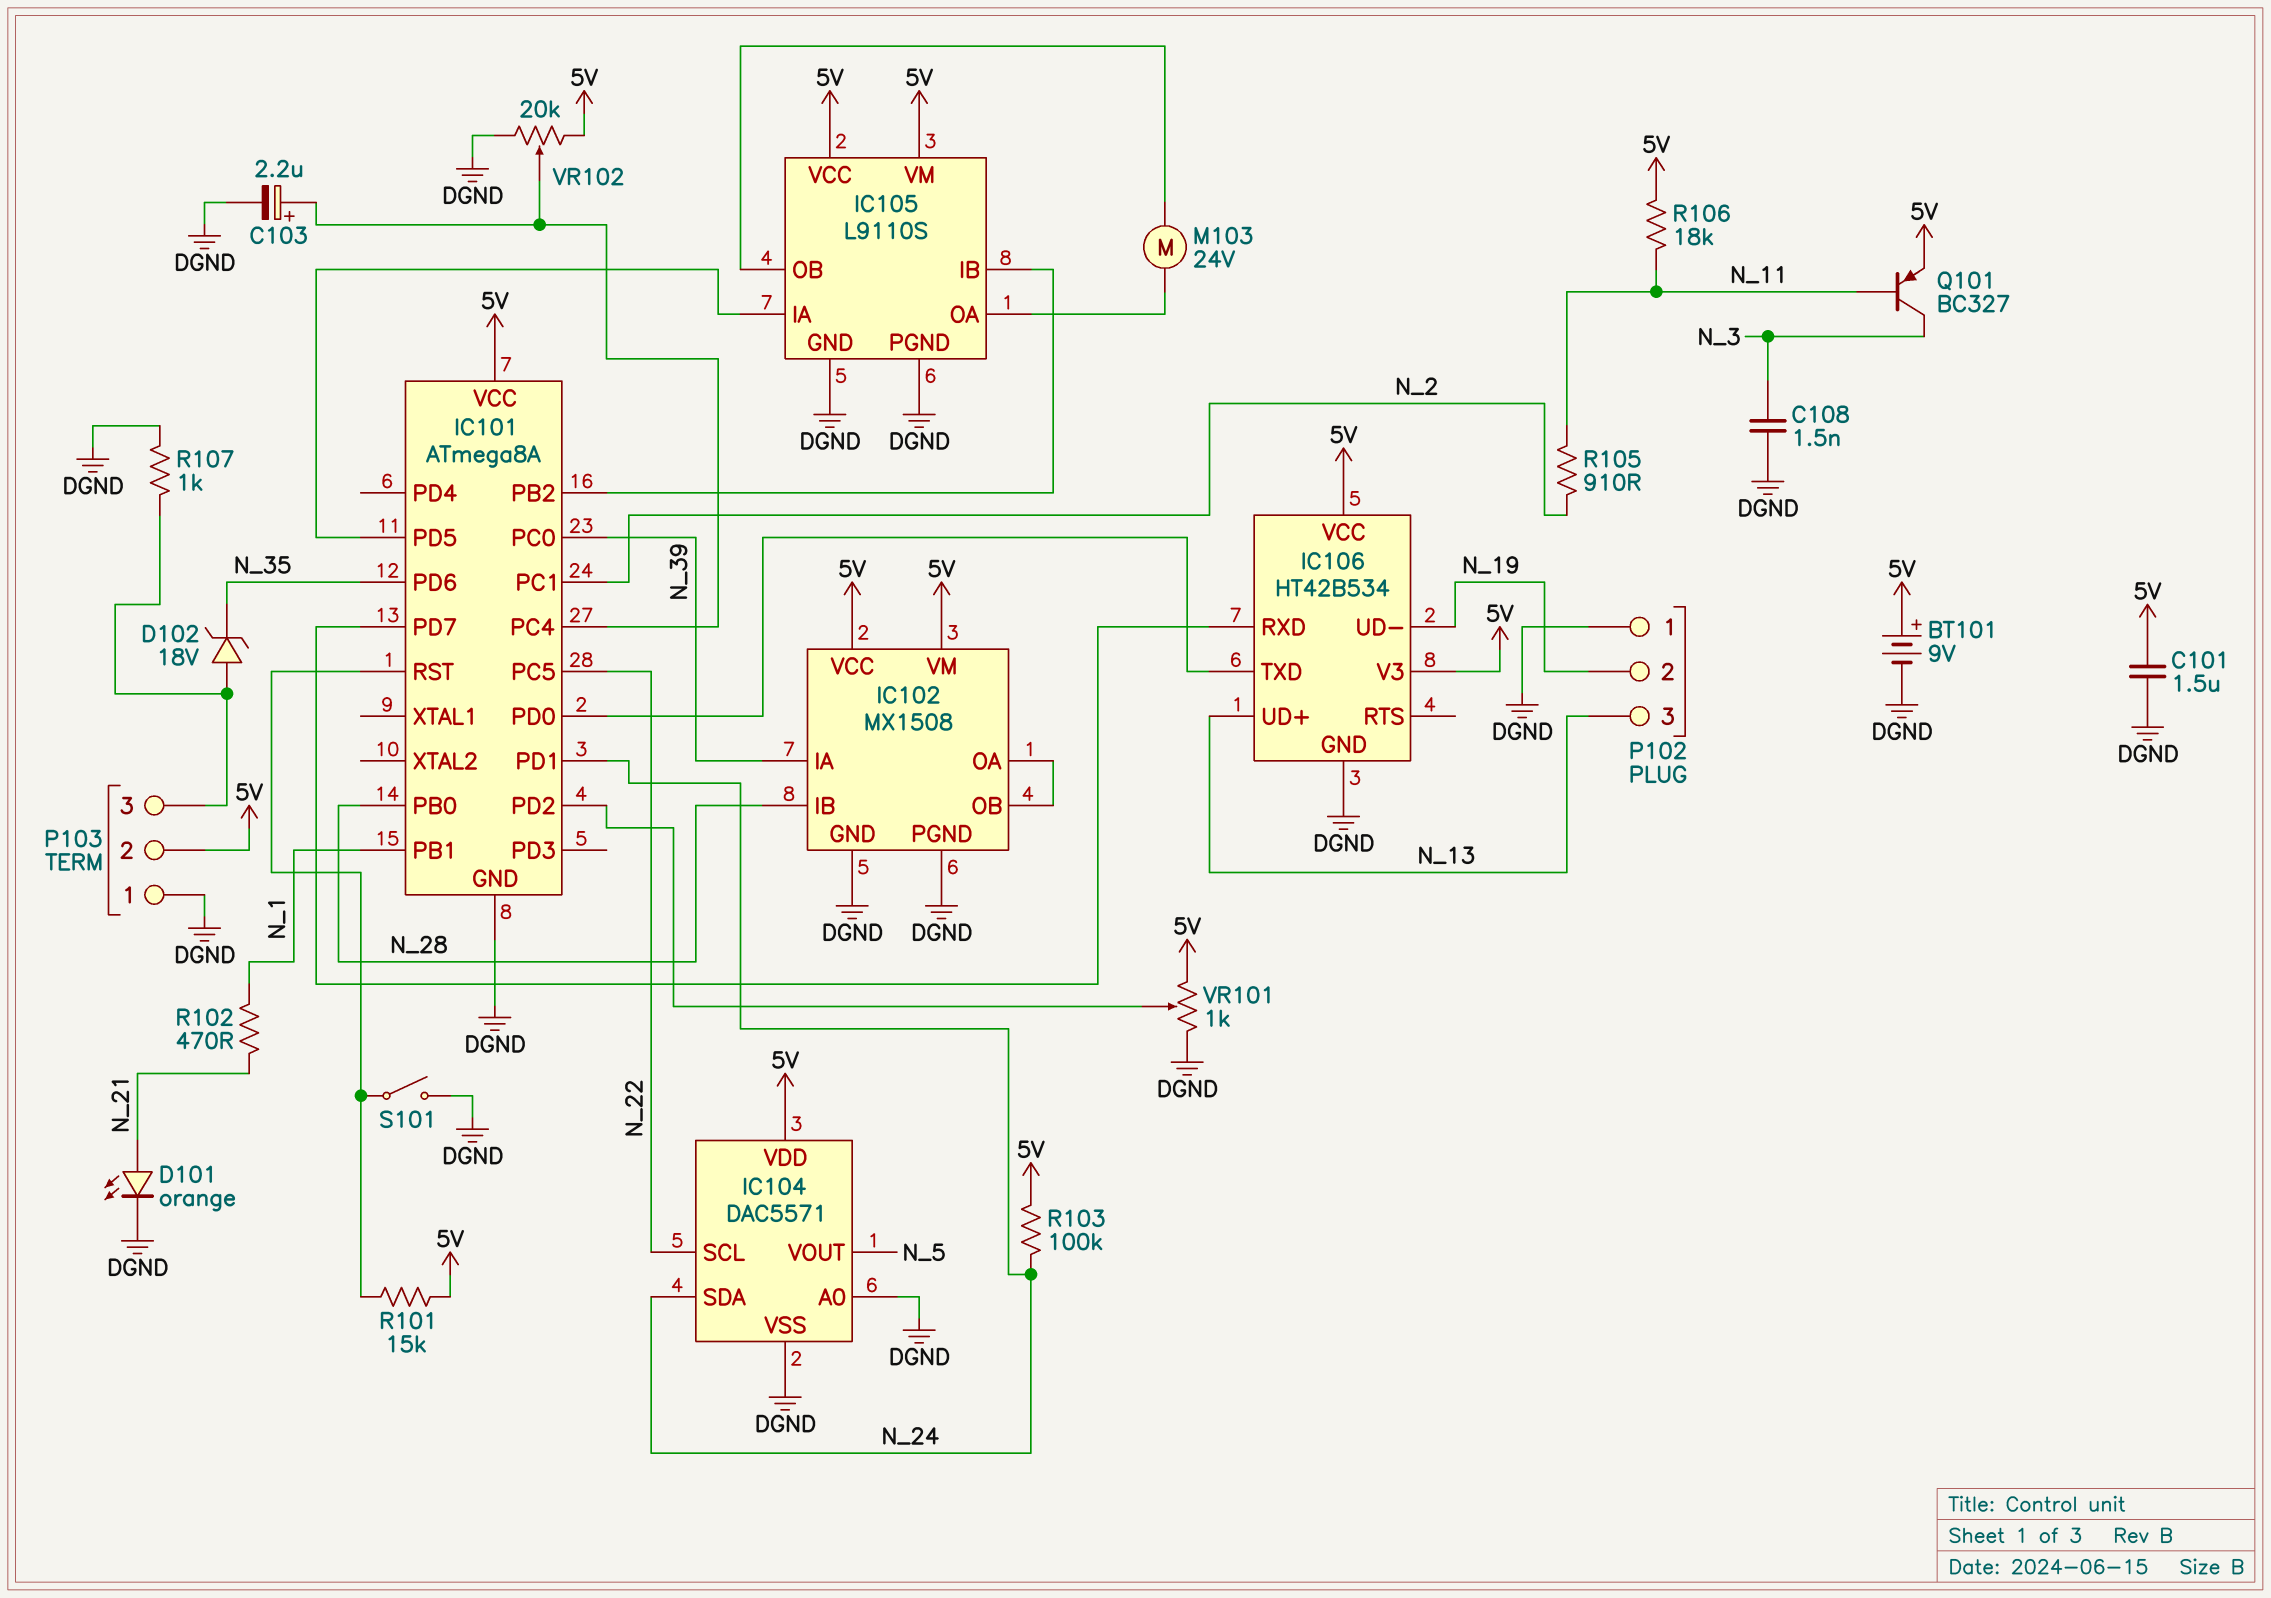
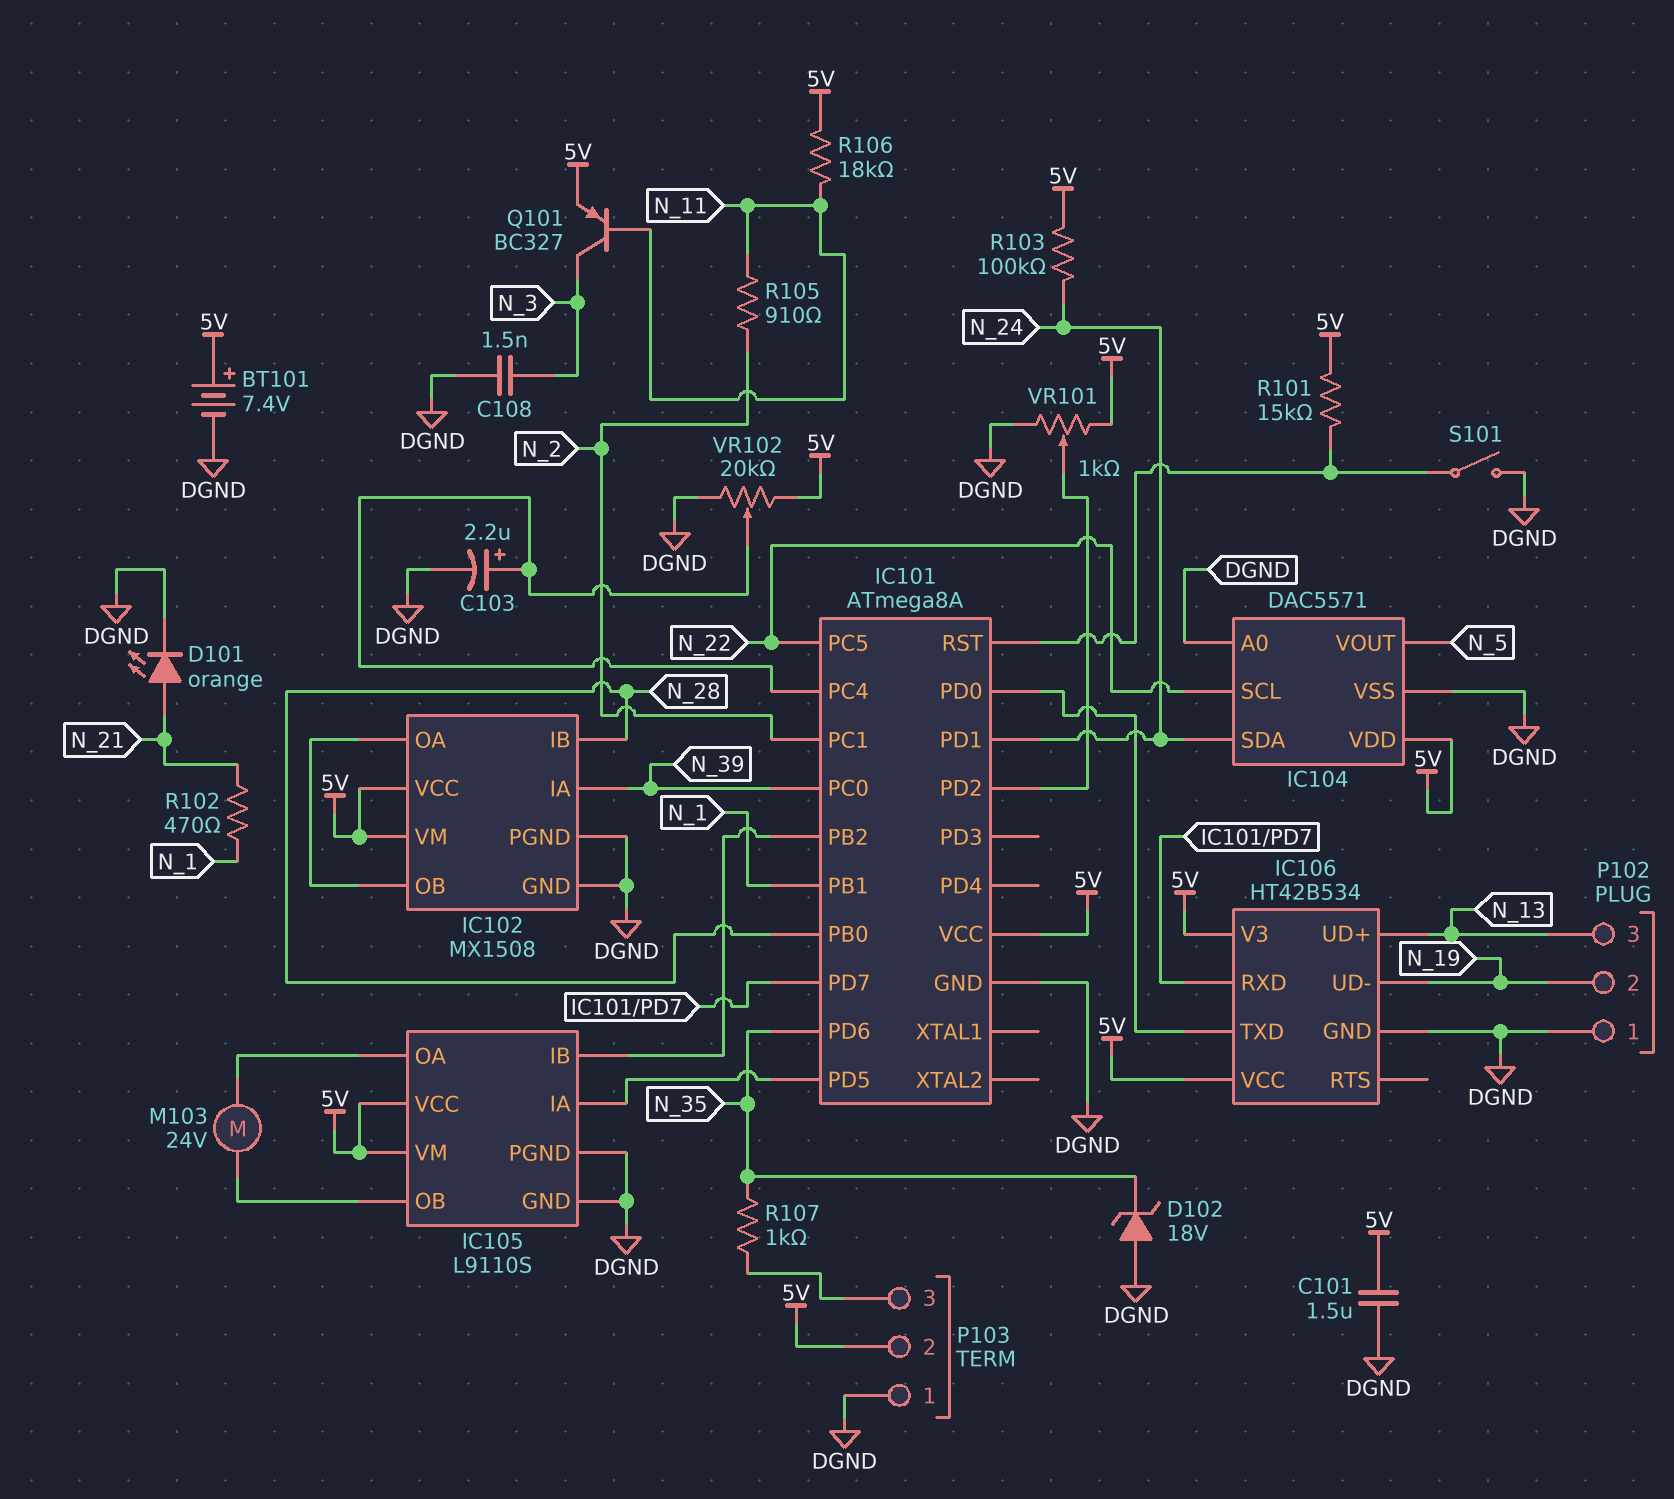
BT101: 9V (plus 5V, minus DGND) -> 7.4V (plus 5V, minus DGND)
D102: zener 18V (A P103/3, K N_35) -> zener 18V (A DGND, K N_35)
R107: 1k (DGND, P103/3) -> 1k (N_35, P103/3)

